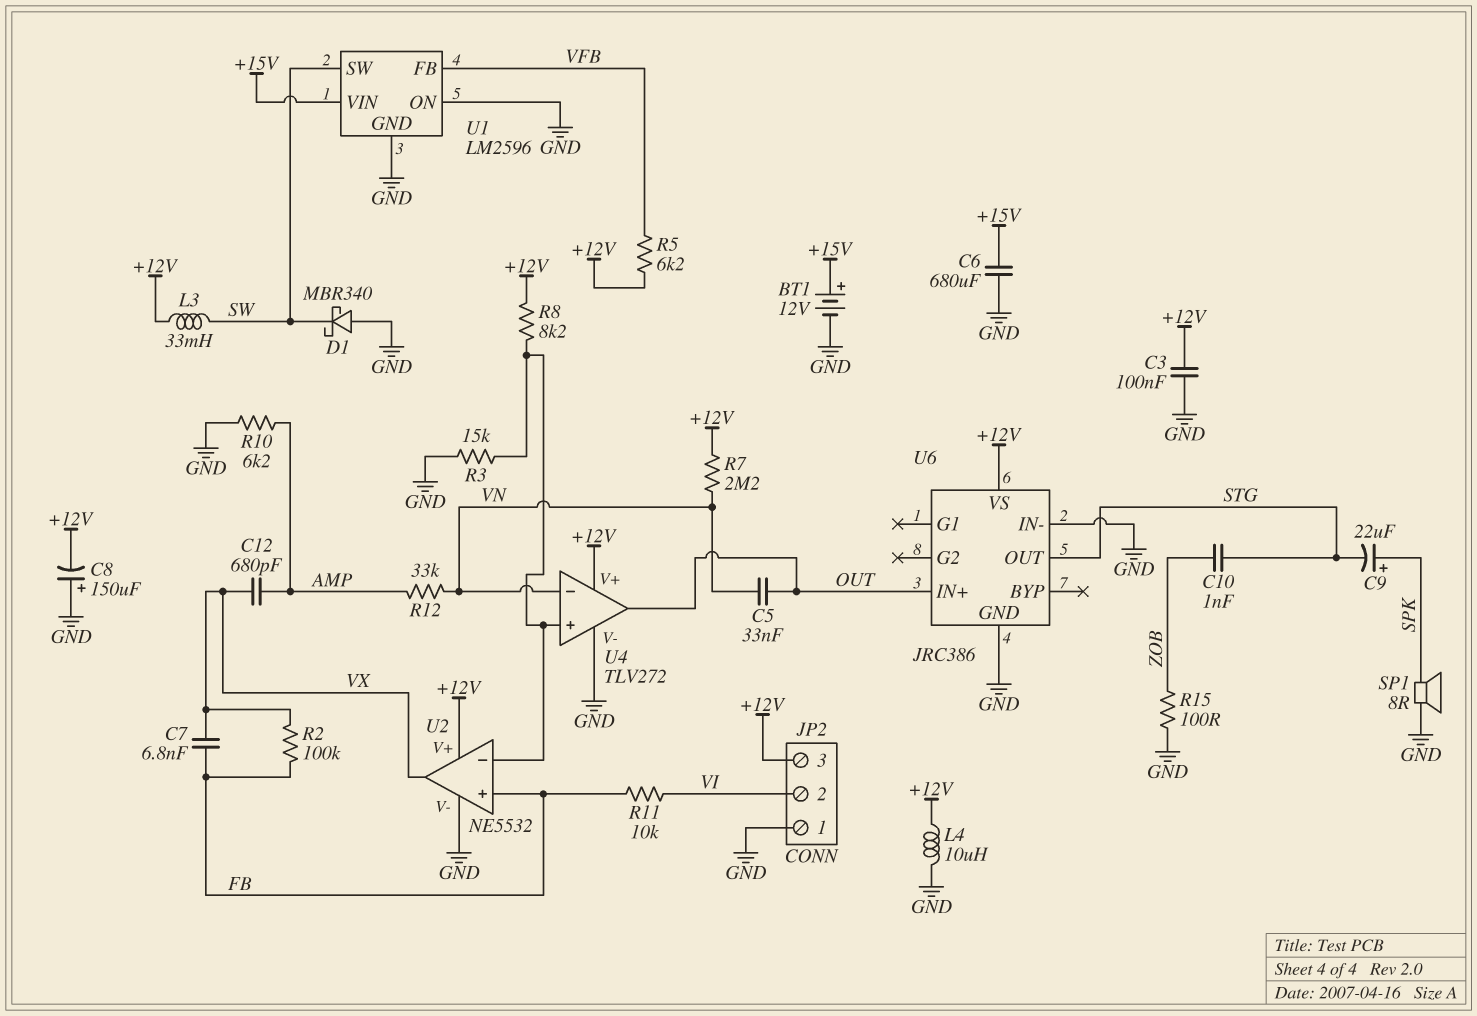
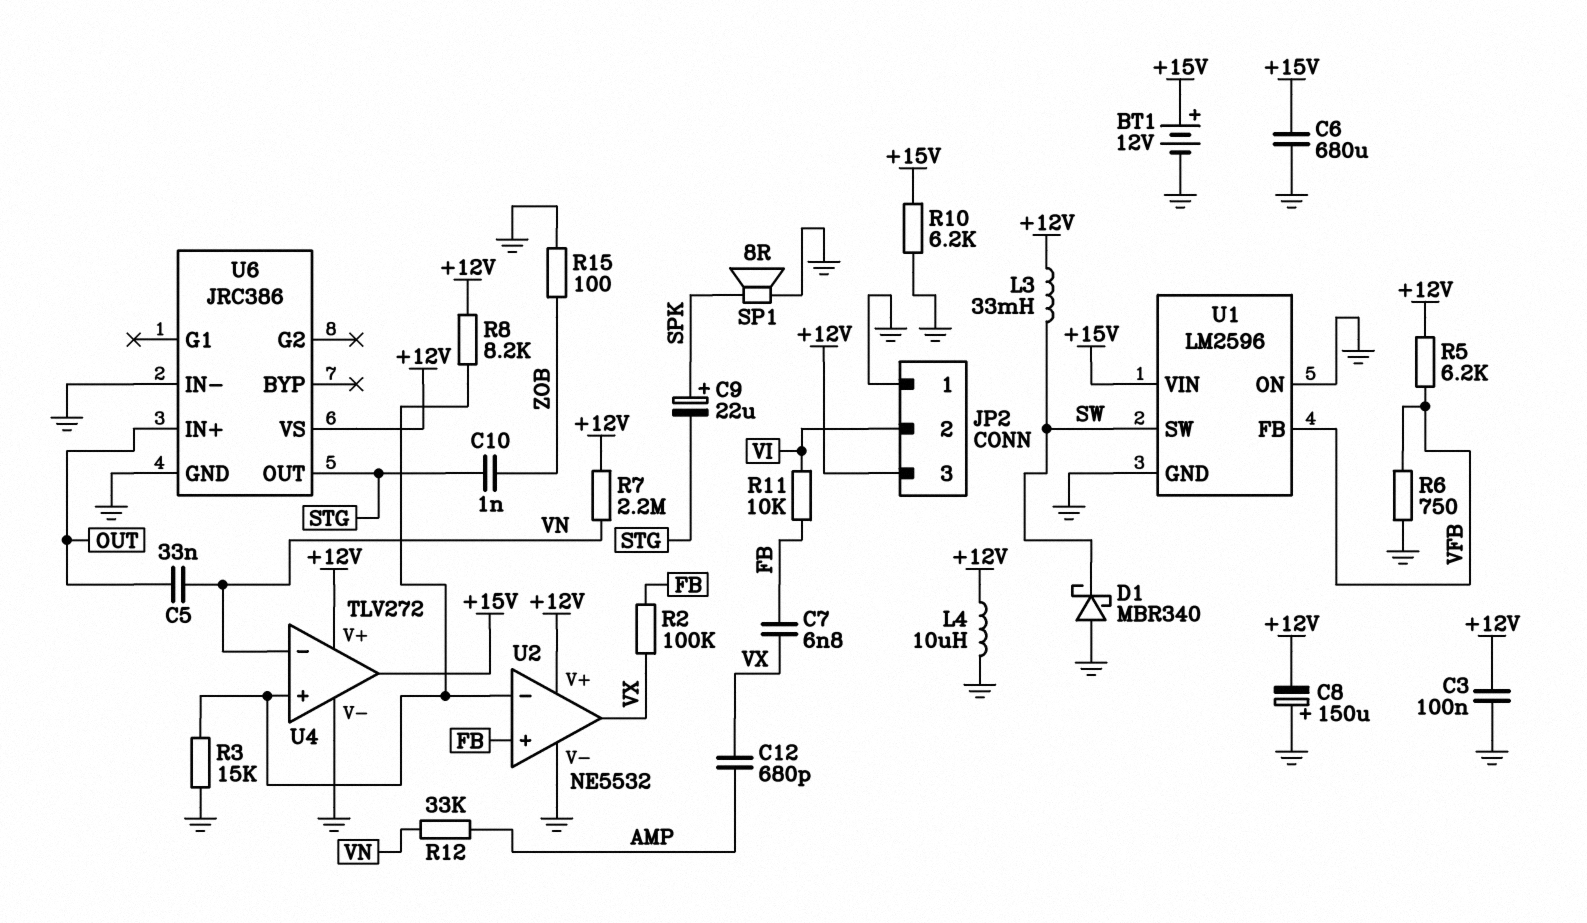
R6: none -> 750 (GND, VFB)
R10: 6.2k (AMP, GND) -> 6.2k (+15V, GND)
U4 pin out: OUT -> +15V

